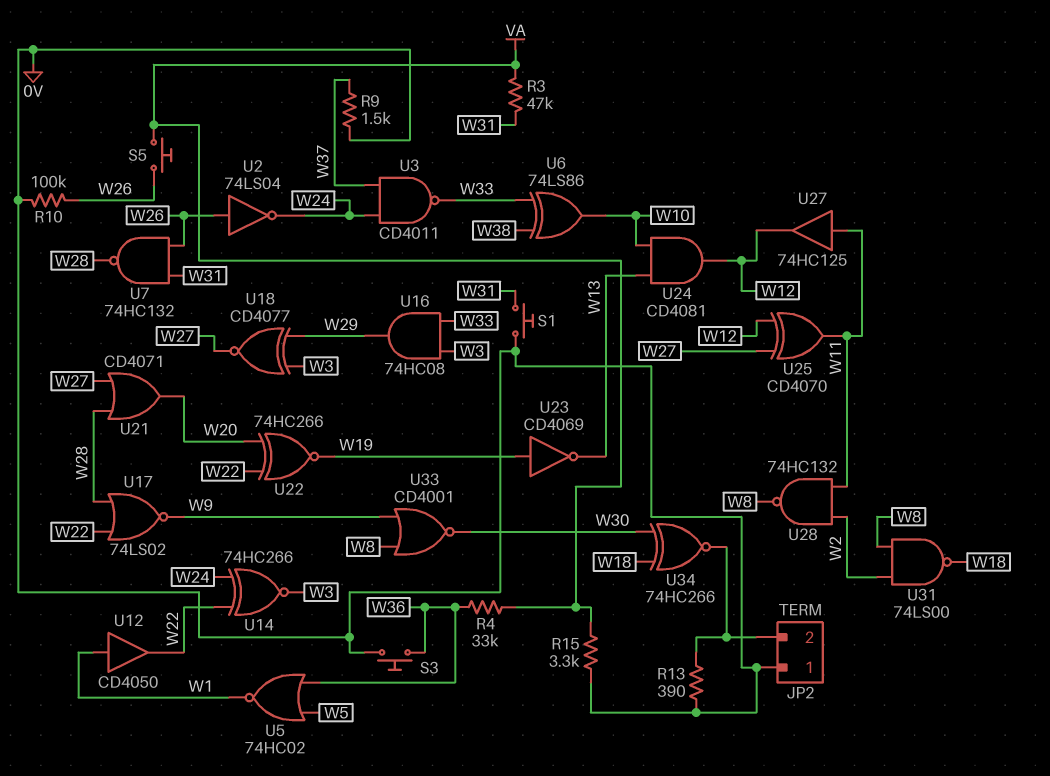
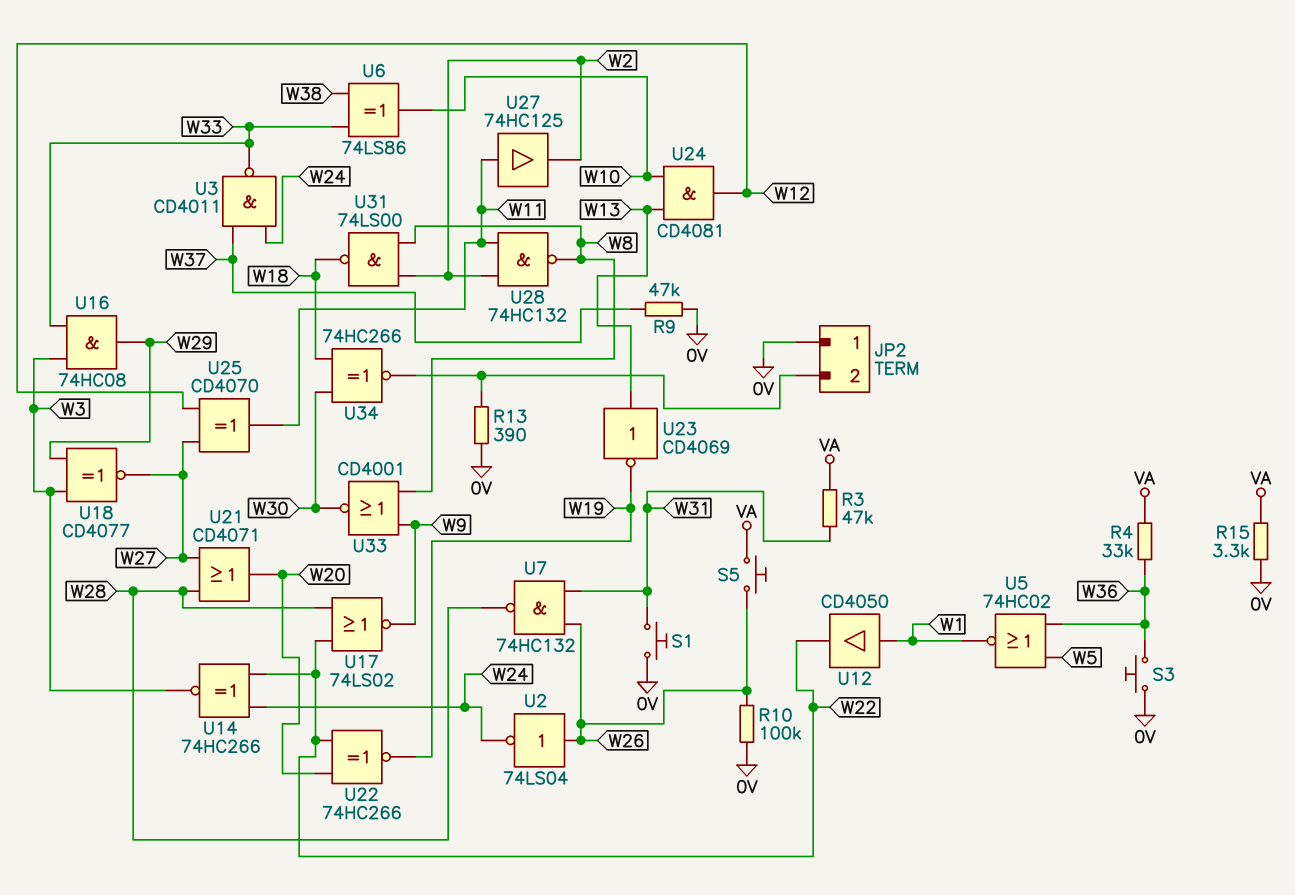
R9: 1.5k (0V, W37) -> 47k (0V, W37)
U23: NOT CD4069 (in W19, out W13) -> NOT CD4069 (in W13, out W19)
U27: buffer 74HC125 (in W11, out W12) -> buffer 74HC125 (in W11, out W2)

